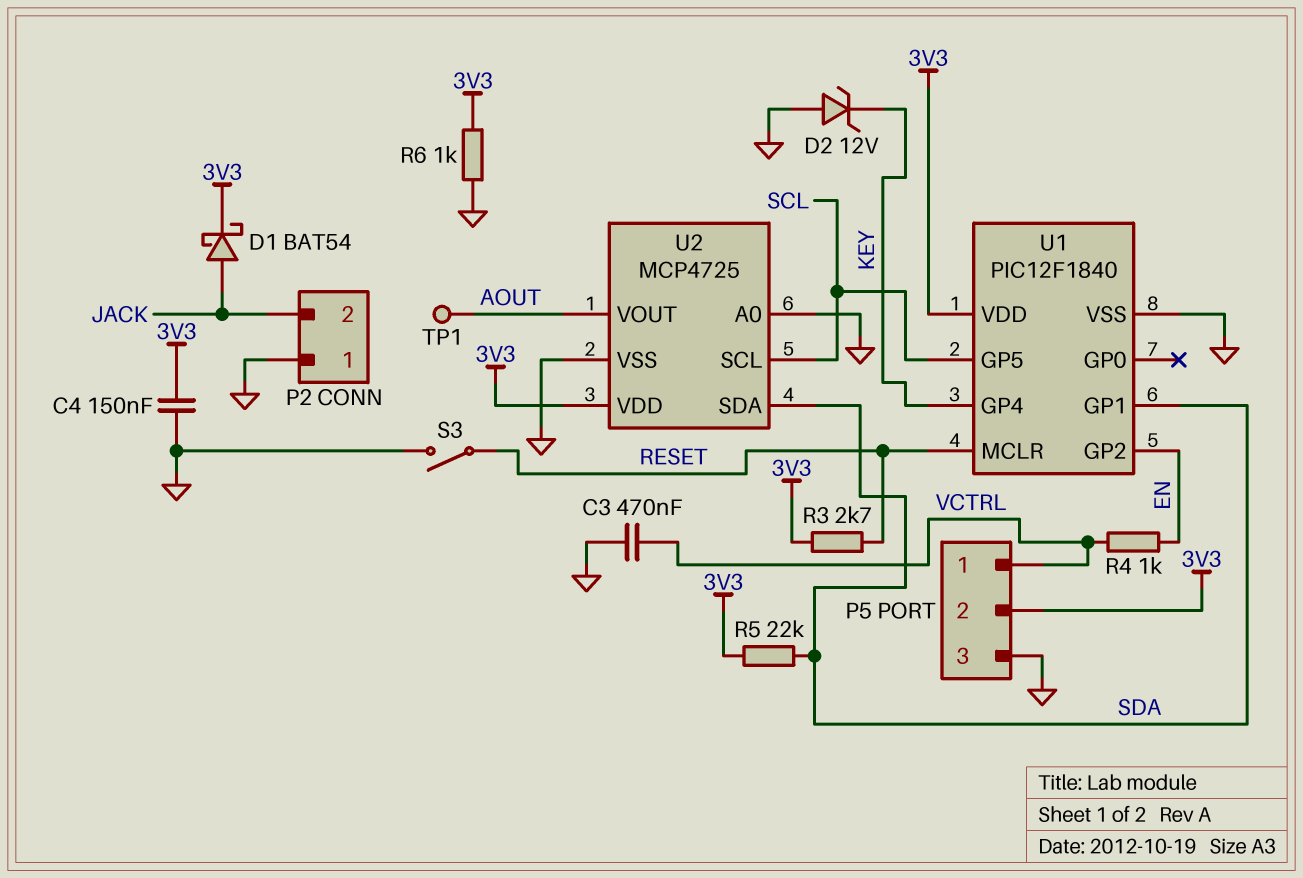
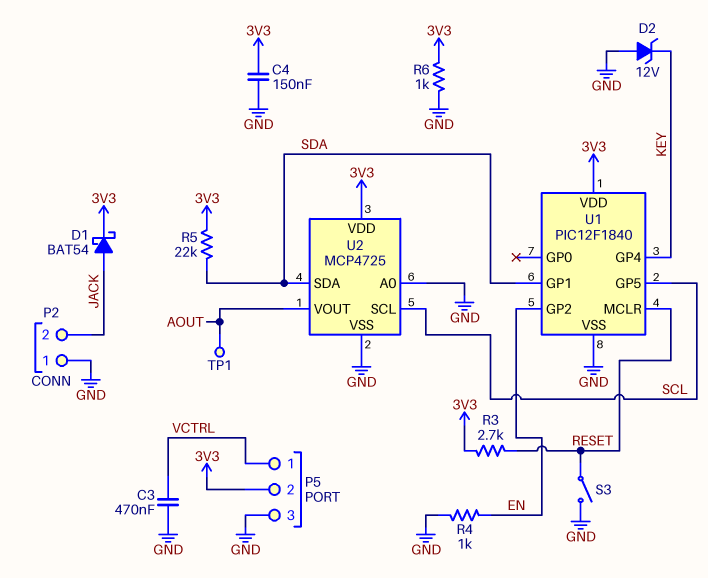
R4: 1k (EN, VCTRL) -> 1k (EN, GND)

